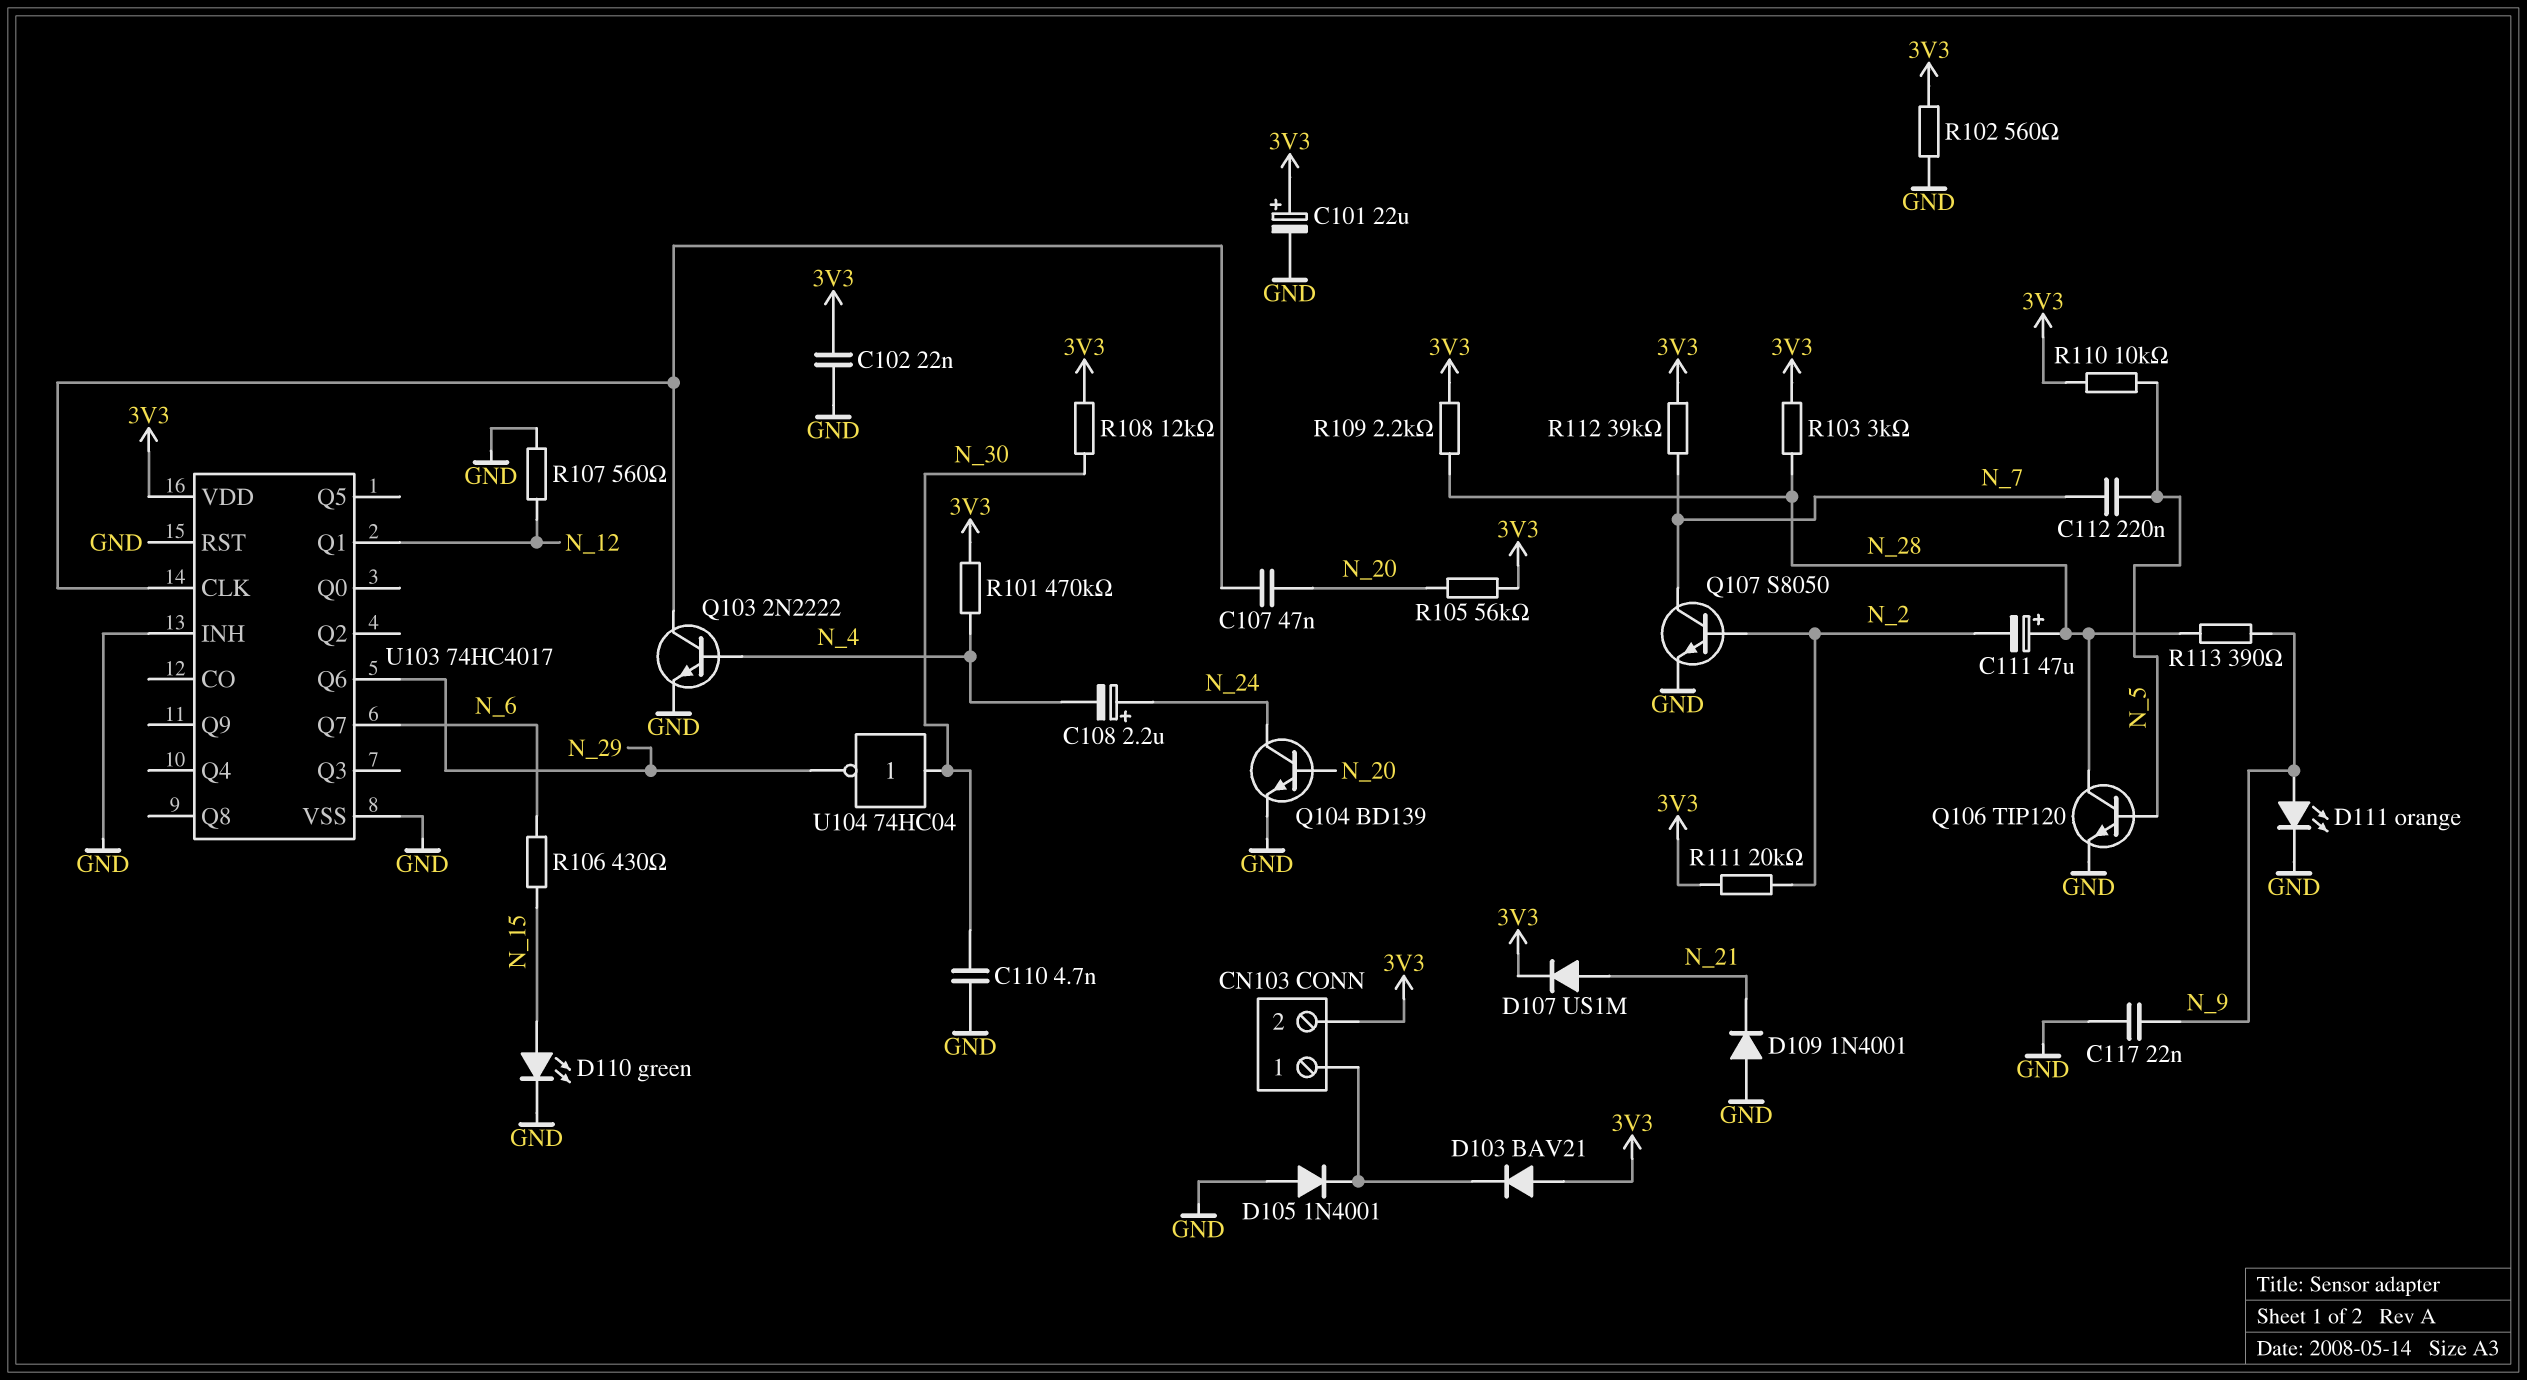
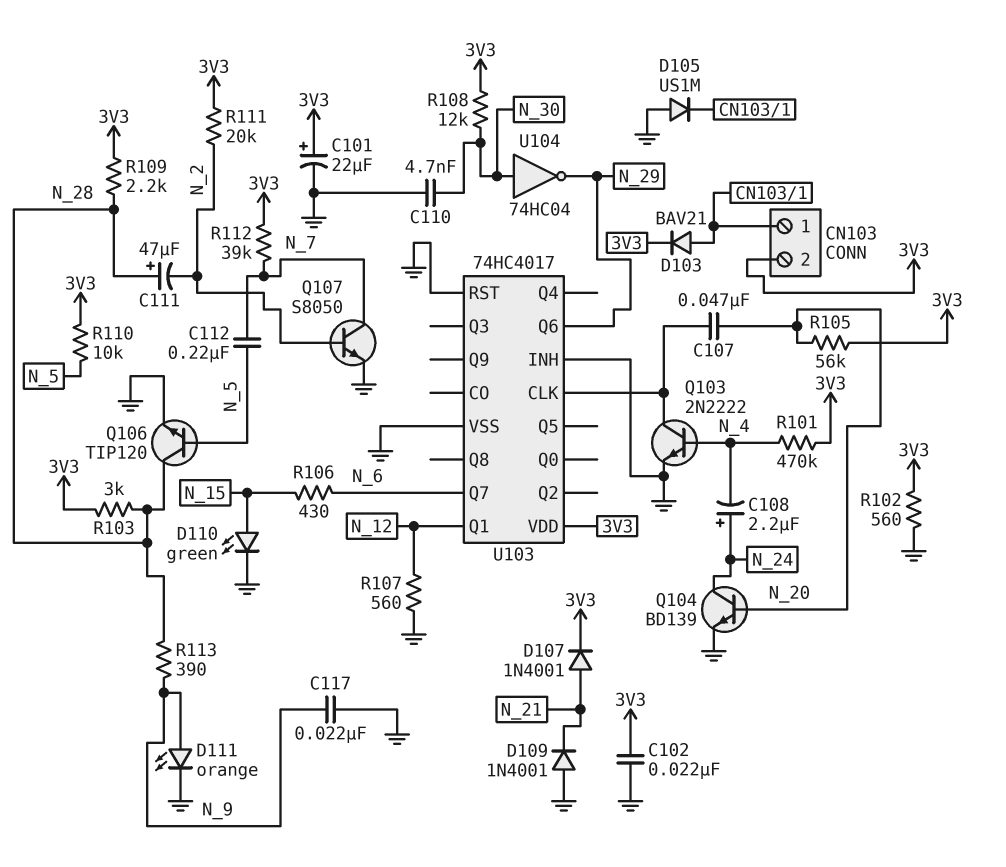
D103: diode BAV21 (A 3V3, K CN103/1) -> diode BAV21 (A CN103/1, K 3V3)
D105: diode 1N4001 (A GND, K CN103/1) -> diode US1M (A GND, K CN103/1)
D107: diode US1M (A N_21, K 3V3) -> diode 1N4001 (A N_21, K 3V3)

